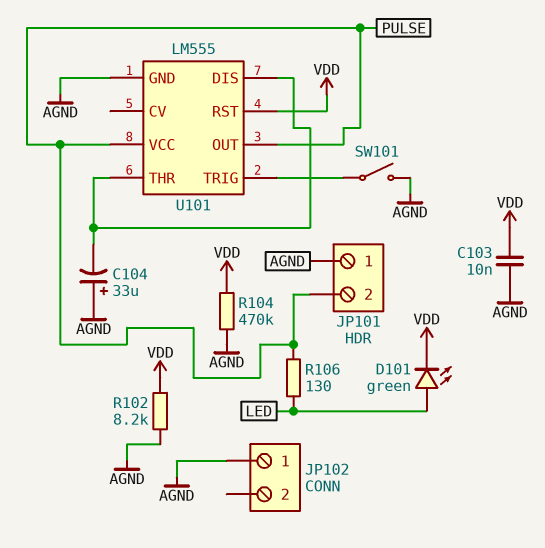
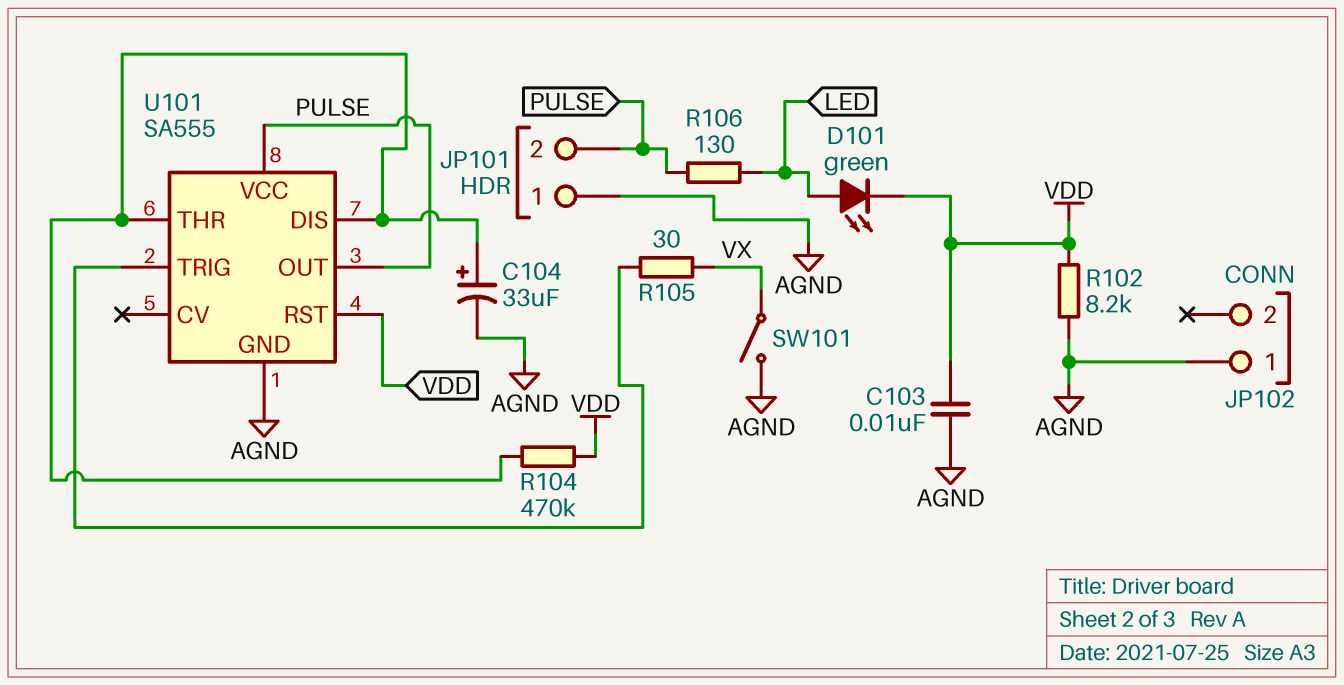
C104: 33uF (plus AGND, minus U101/DIS) -> 33uF (plus U101/DIS, minus AGND)
R104: 470k (AGND, VDD) -> 470k (U101/DIS, VDD)
R105: none -> 30 (U101/TRIG, VX)
SW101: switch (AGND, U101/TRIG) -> switch (AGND, VX)
U101: LM555 -> SA555

